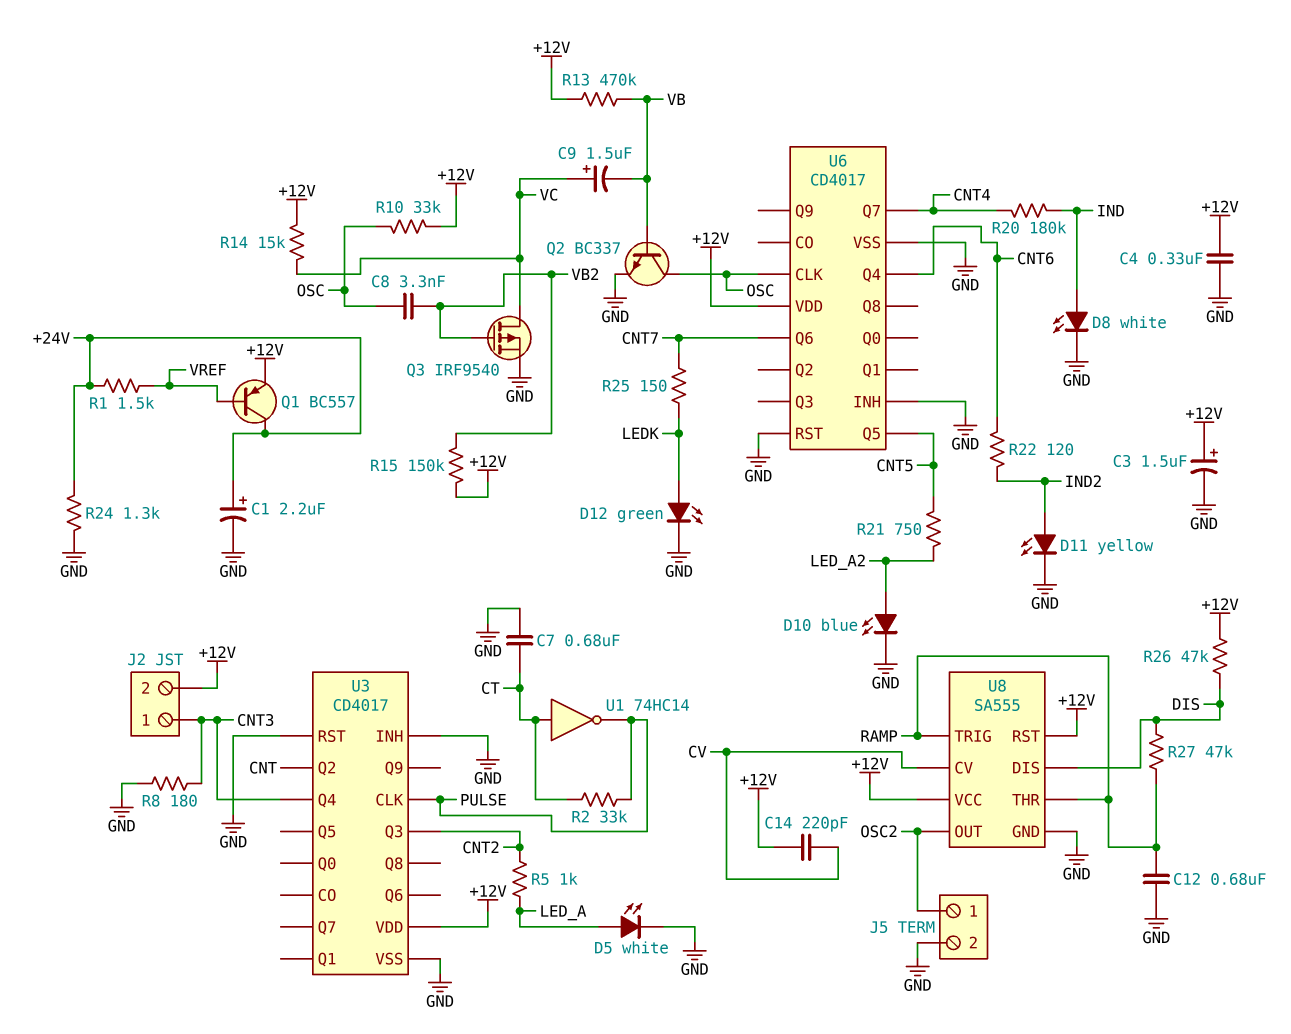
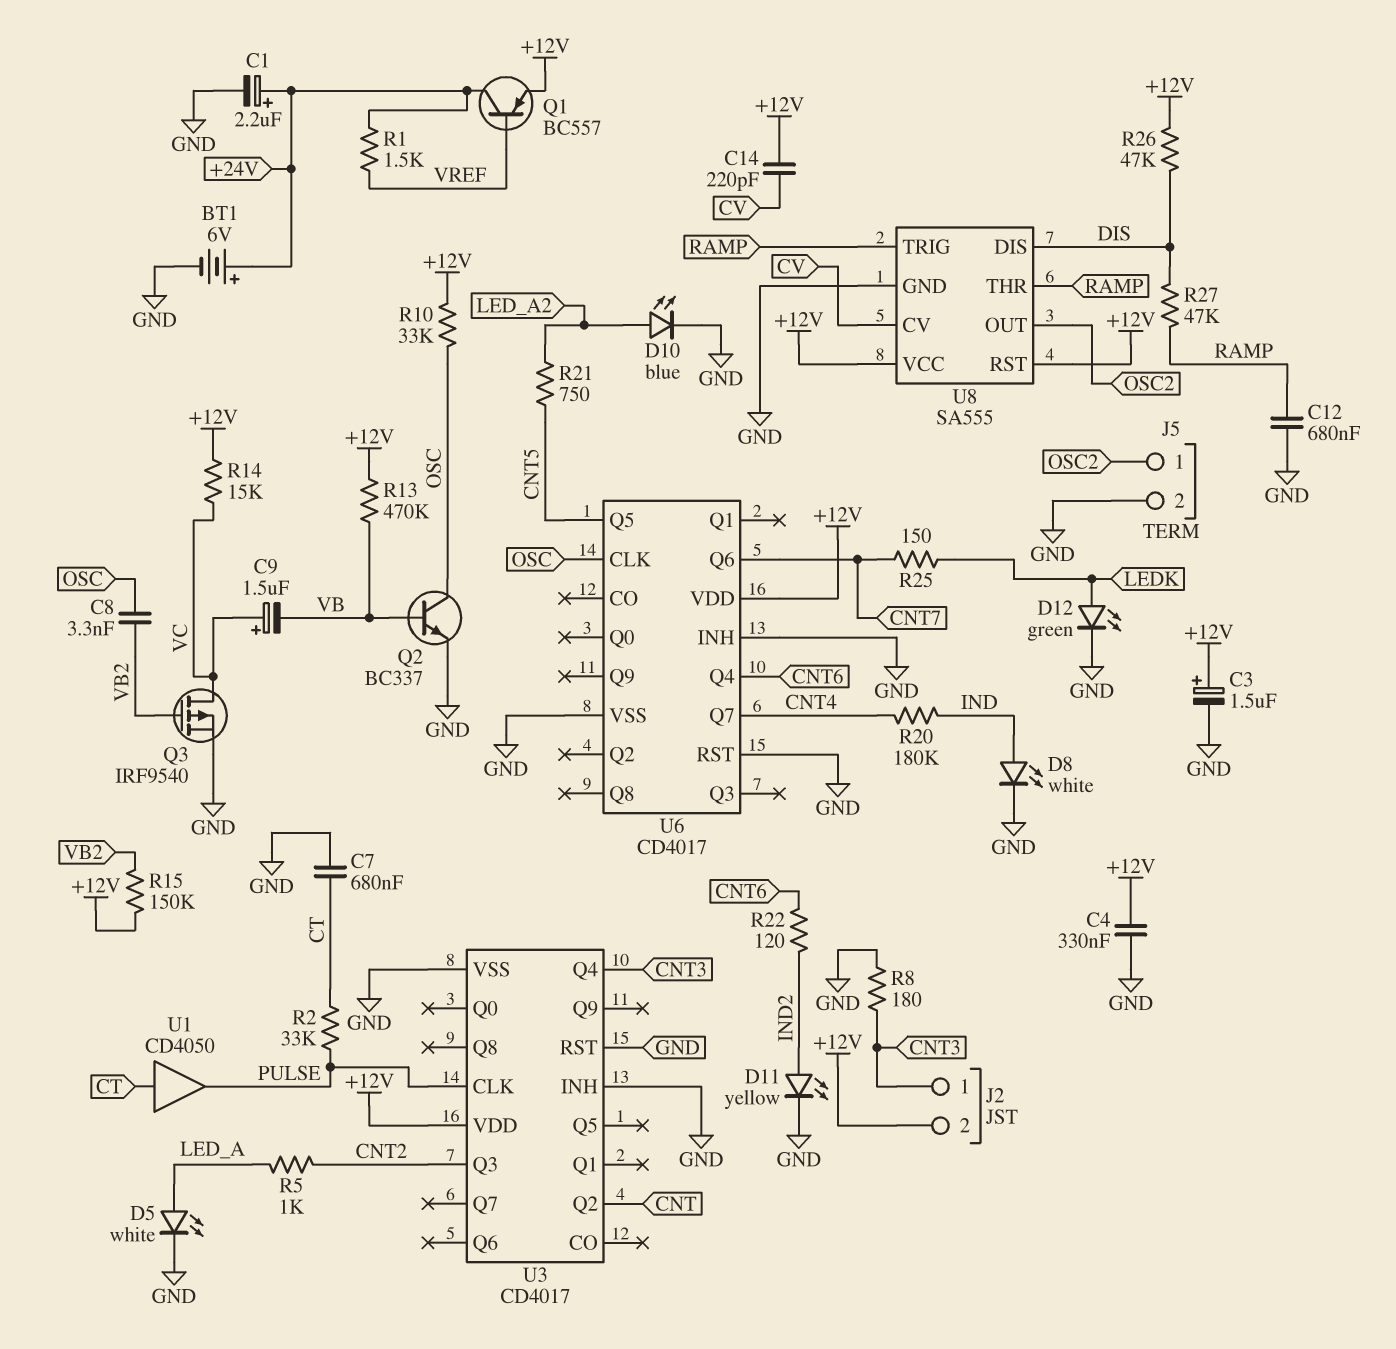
BT1: none -> 6V (plus +24V, minus GND)
R24: 1.3k (+24V, GND) -> none
U1: NOT 74HC14 (in CT, out PULSE) -> buffer CD4050 (in CT, out PULSE)

